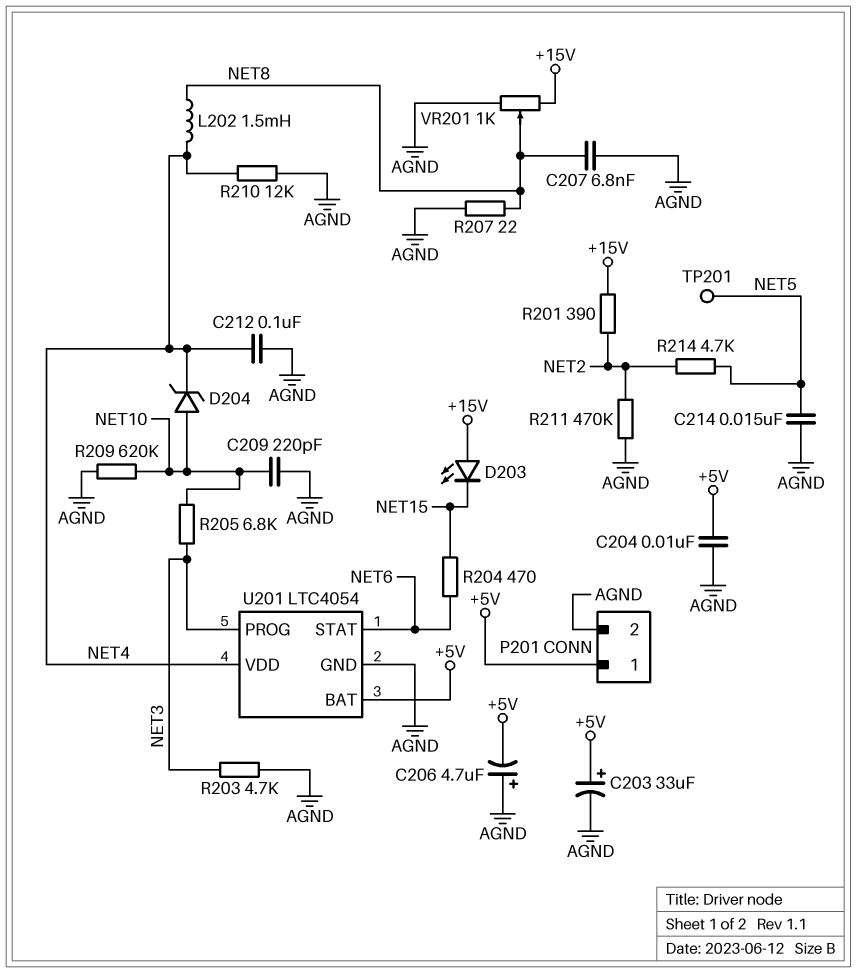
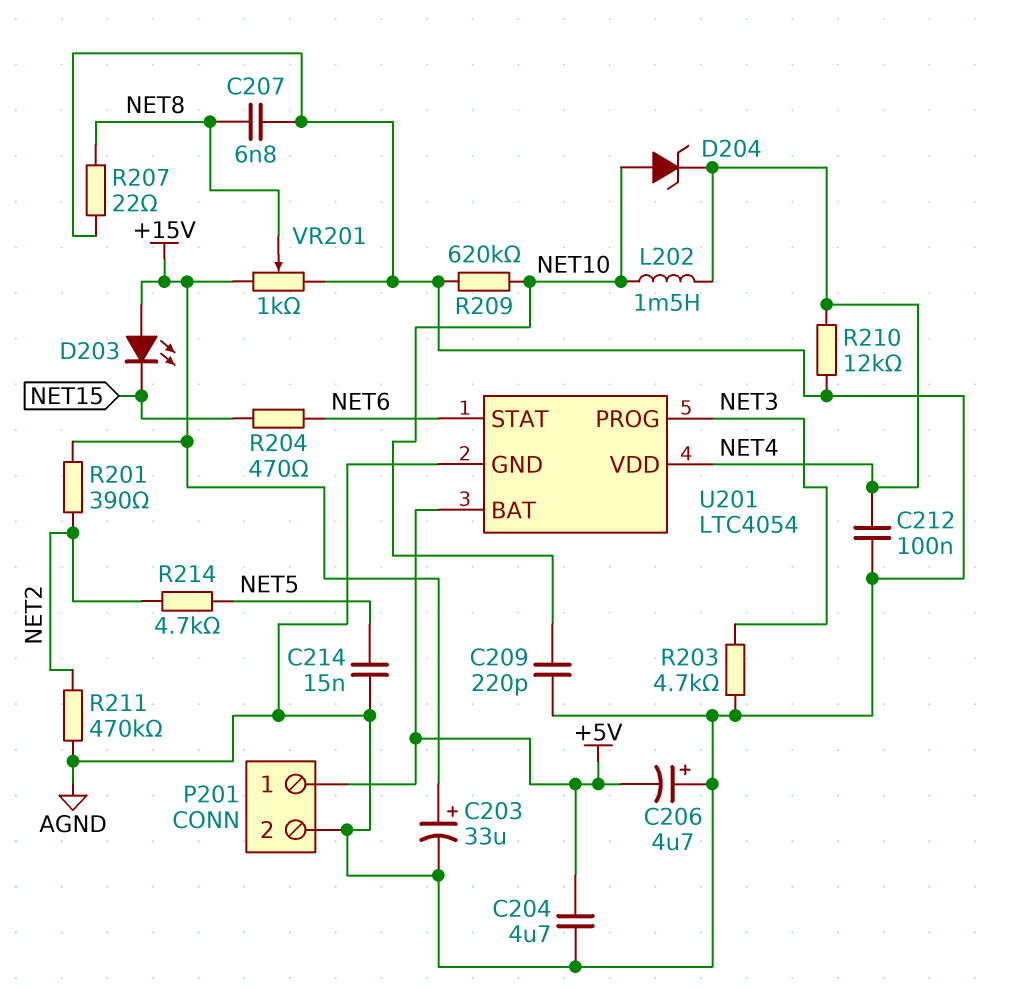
C203: 33uF (plus +5V, minus AGND) -> 33uF (plus +15V, minus AGND)
C204: 10nF (+5V, AGND) -> 4.7uF (+5V, AGND)
L202: 1.5mH (NET4, NET8) -> 1.5mH (NET4, NET10)
R205: 6.8k (NET3, NET10) -> none
TP201: test point (NET5) -> none

